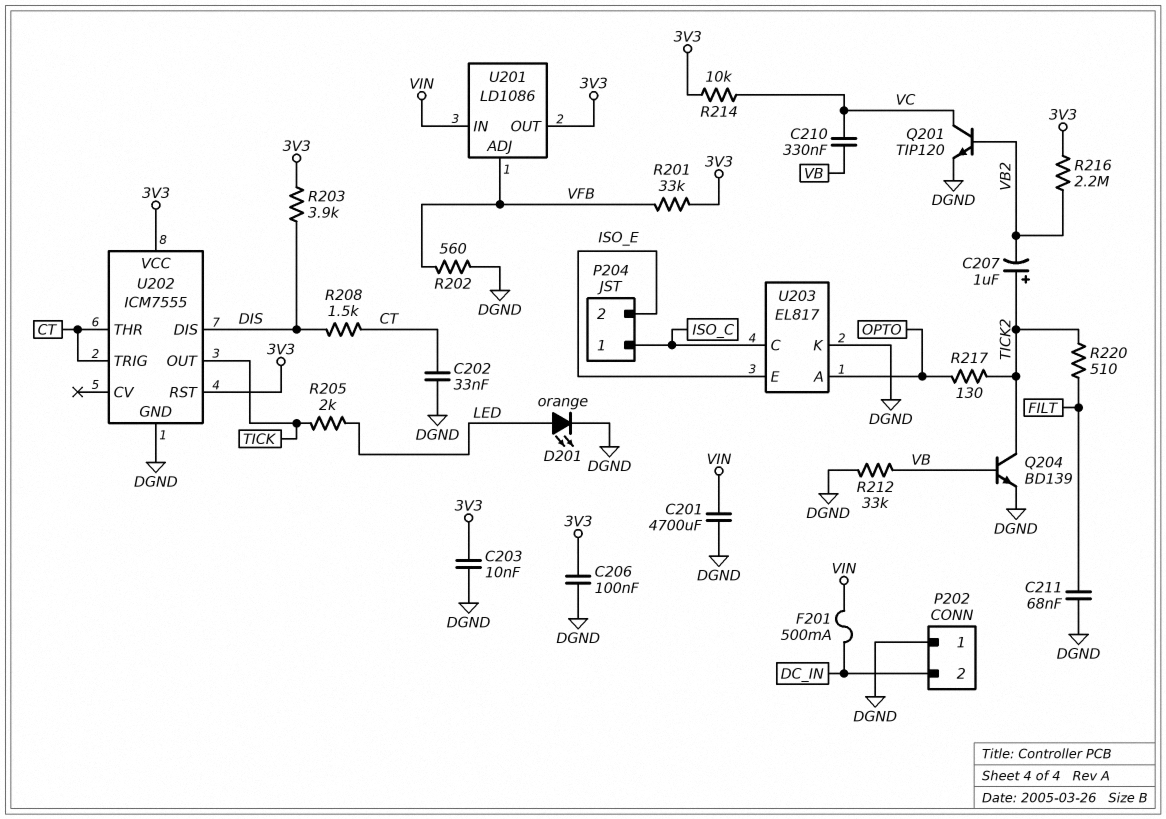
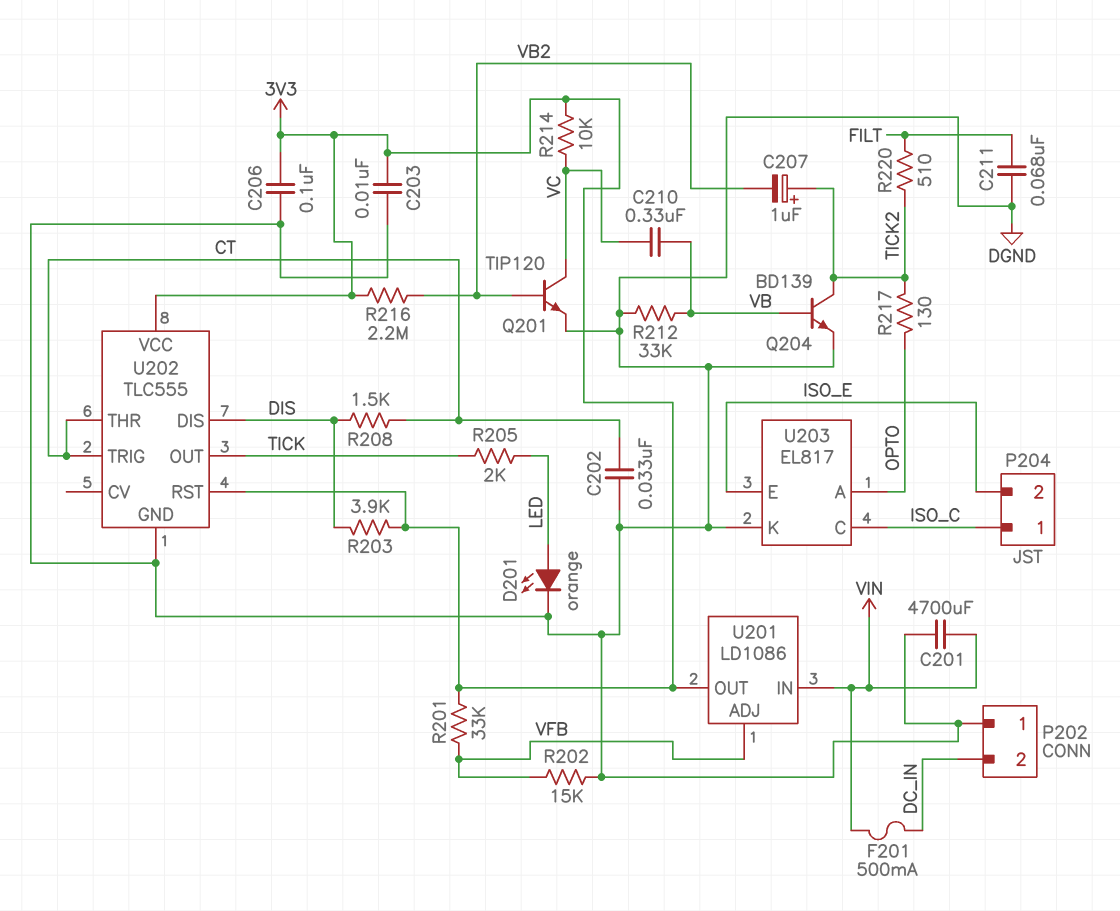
R202: 560 (DGND, VFB) -> 15k (DGND, VFB)
U202: ICM7555 -> TLC555

